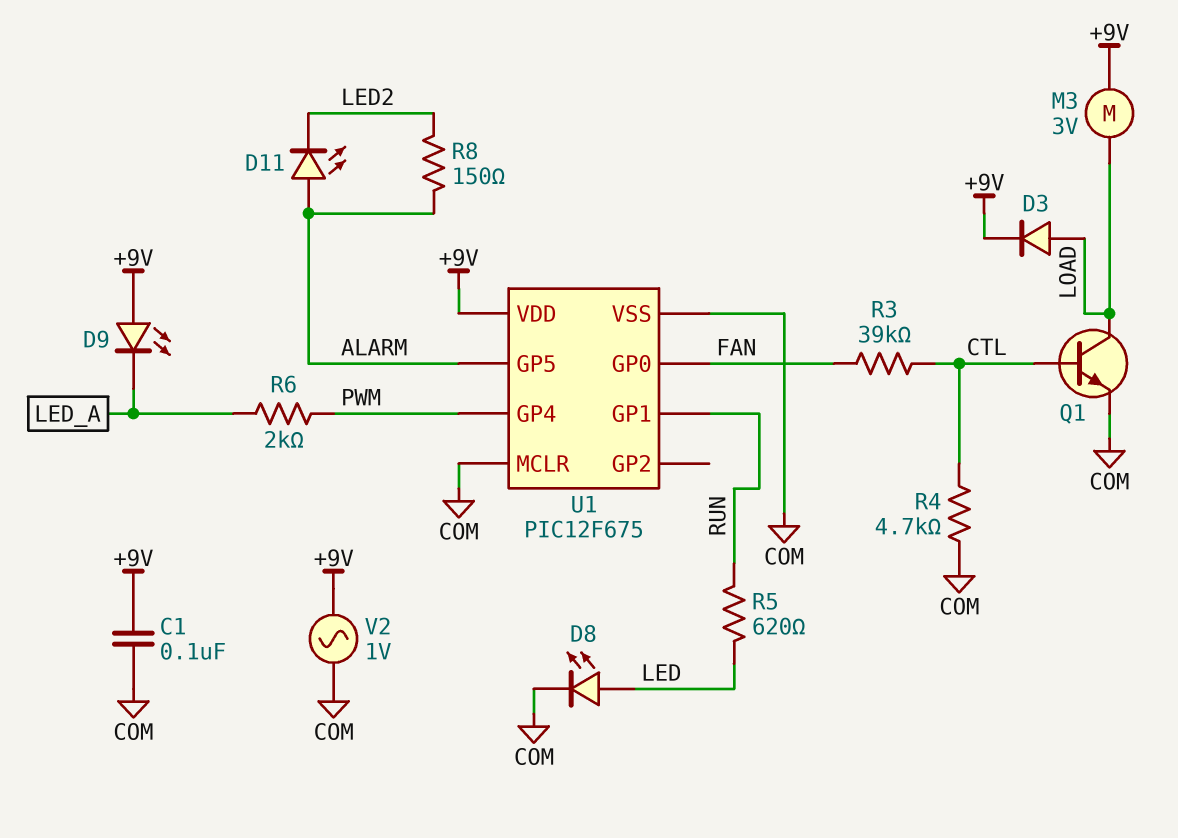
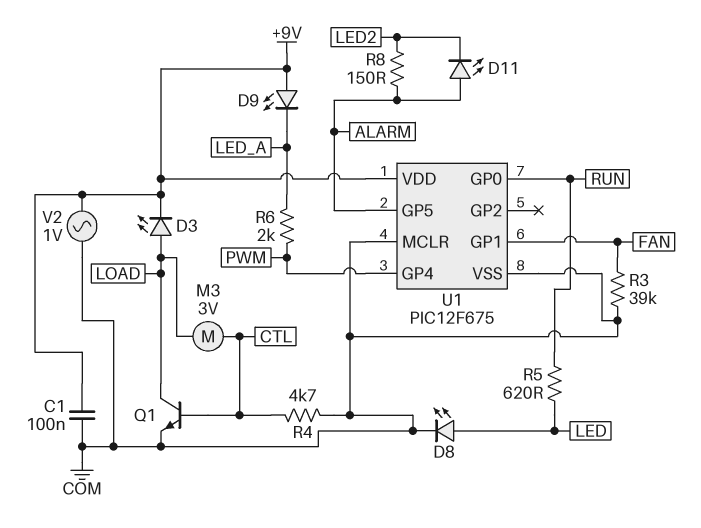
D3: diode (A LOAD, K +9V) -> LED (A LOAD, K +9V)
M3: motor 3V (+9V, LOAD) -> motor 3V (CTL, LOAD)
R3: 39k (CTL, FAN) -> 39k (COM, FAN)
U1 pin GP0: FAN -> RUN
U1 pin GP1: RUN -> FAN

